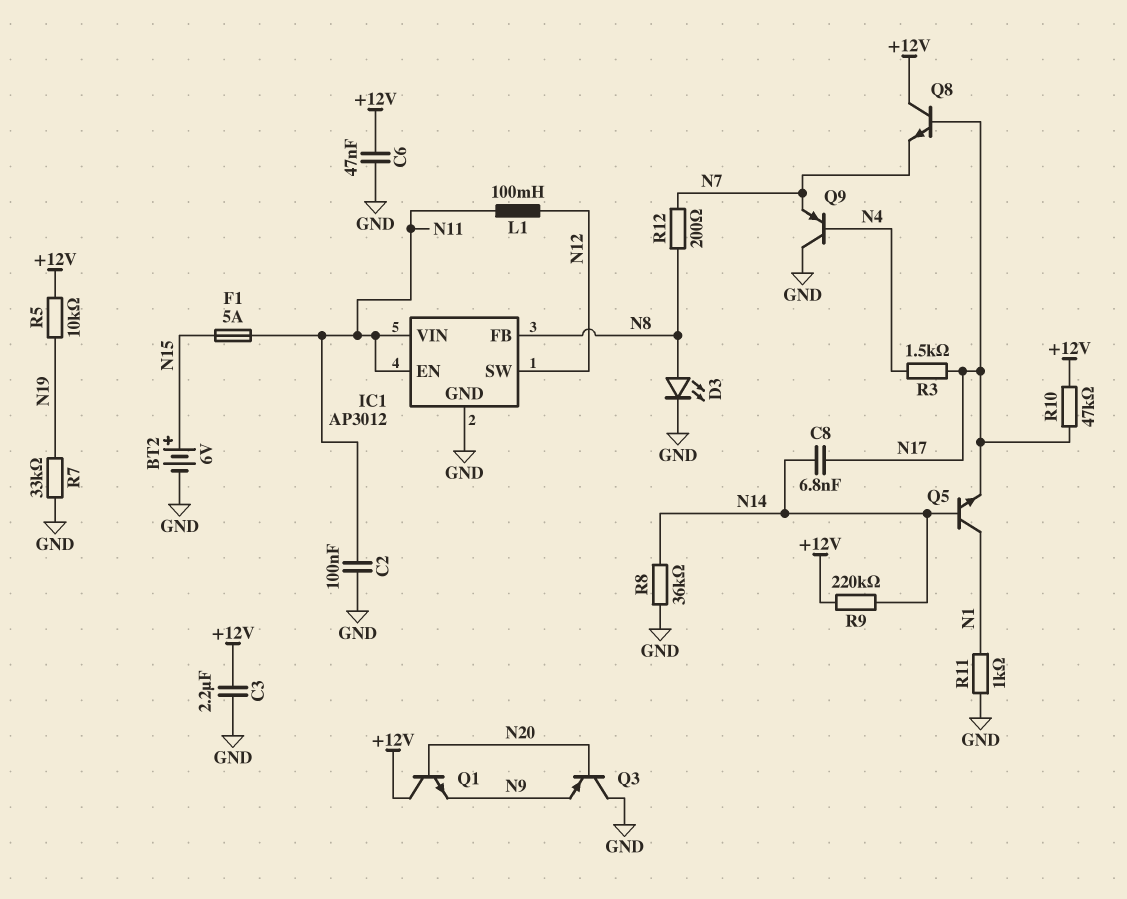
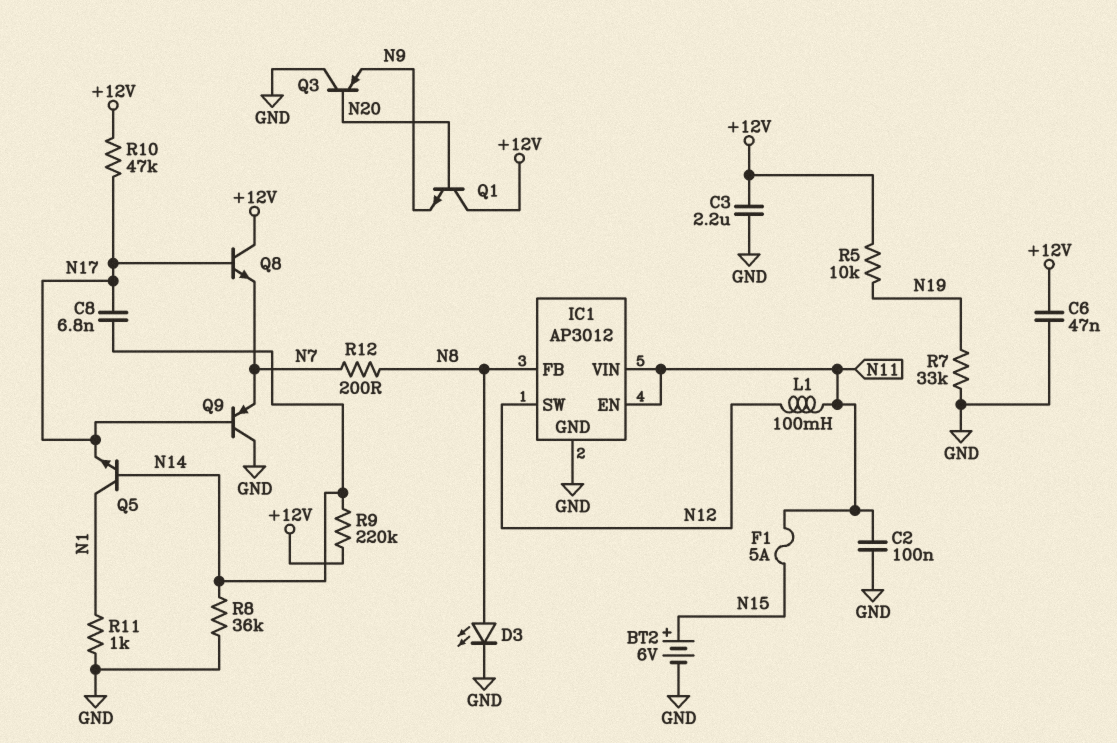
Q9: PNP (B N4, C GND, E N7) -> PNP (B N17, C GND, E N7)
R3: 1.5k (N4, N17) -> none

